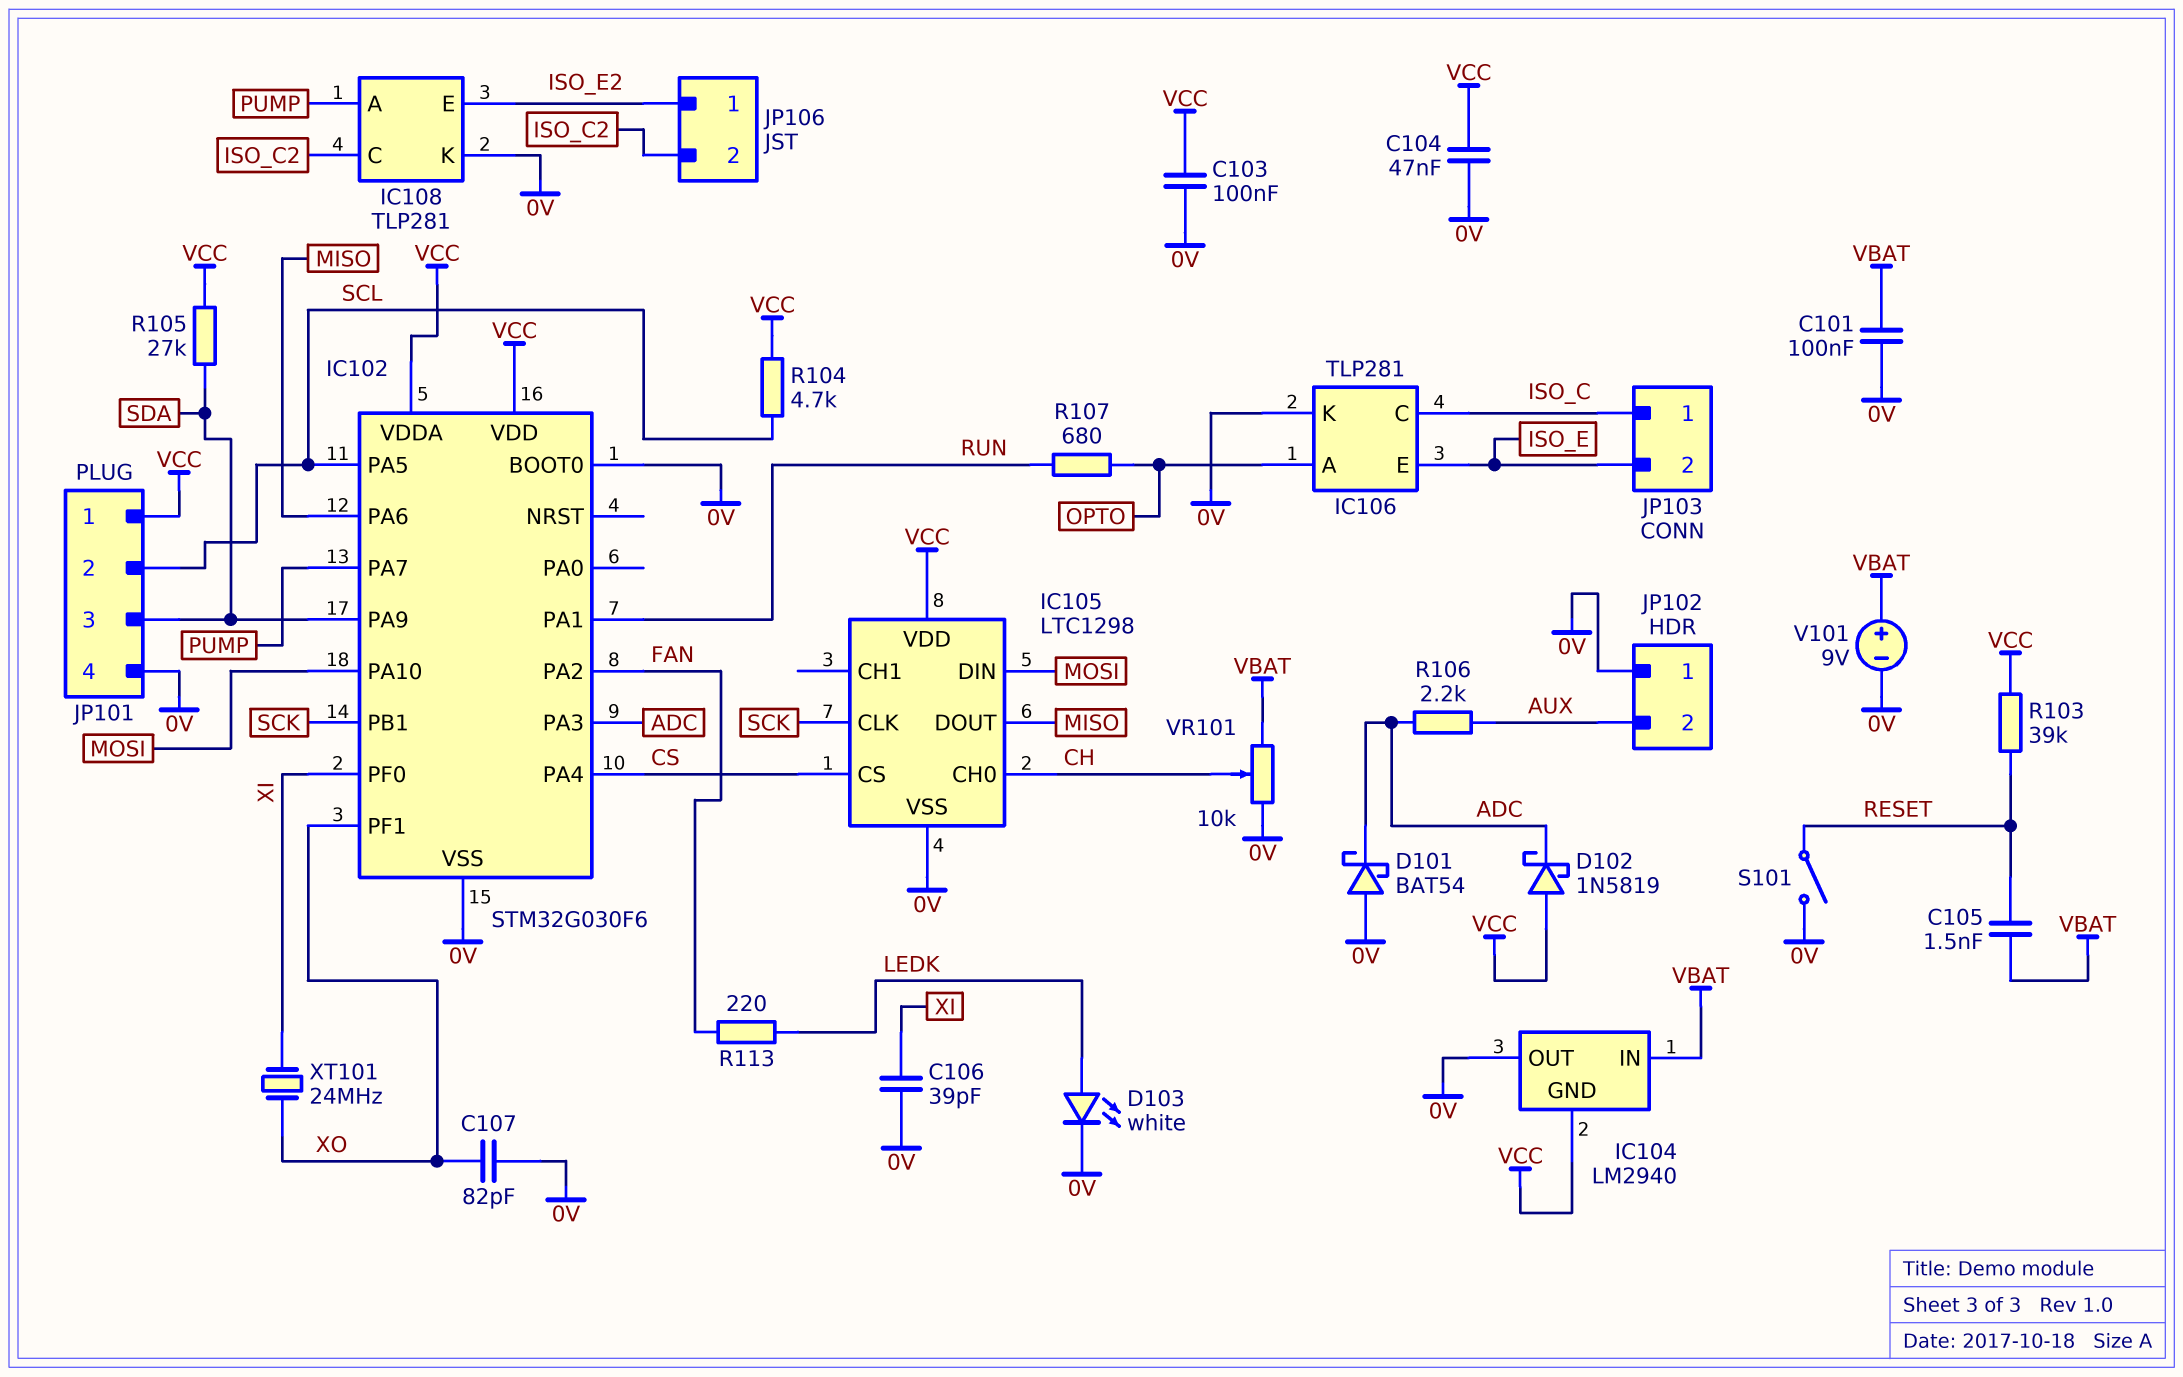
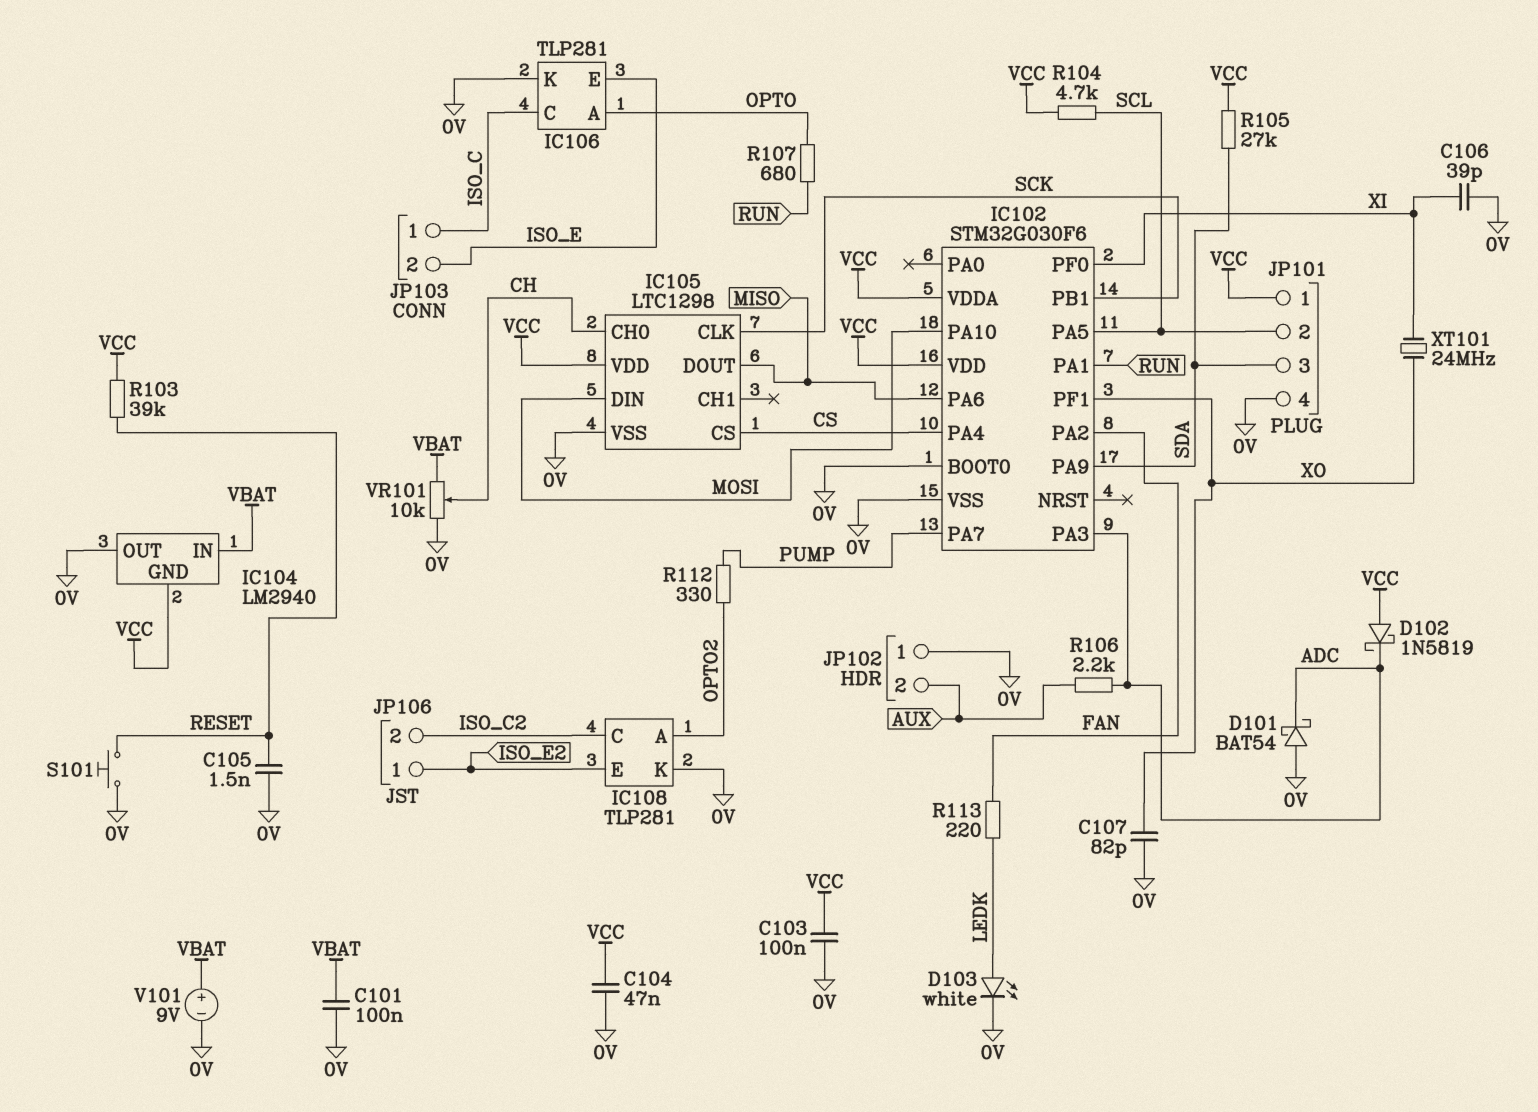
C105: 1.5nF (RESET, VBAT) -> 1.5nF (0V, RESET)
IC108 pin A: PUMP -> OPTO2
R112: none -> 330 (OPTO2, PUMP)
S101: switch (0V, RESET) -> button (0V, RESET)

